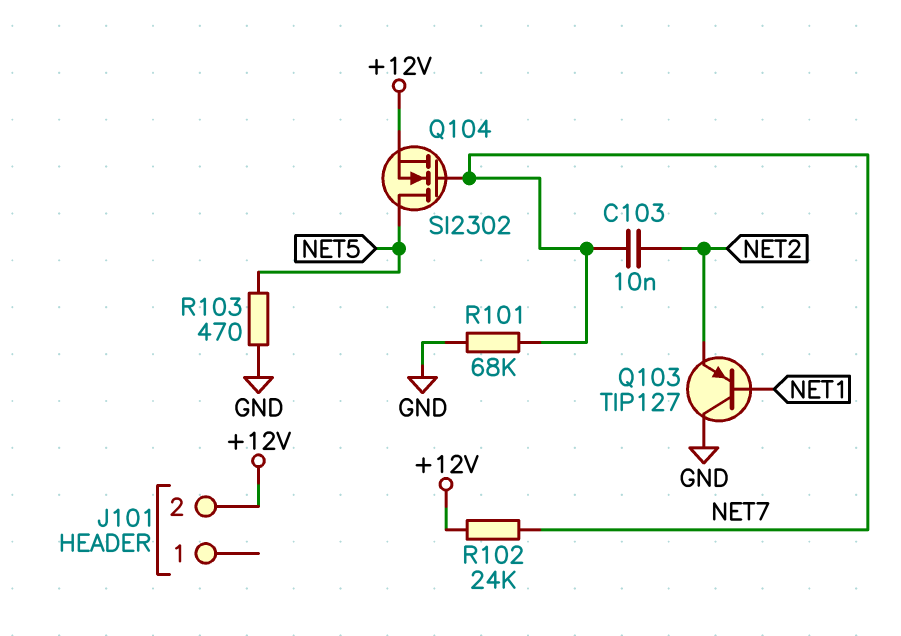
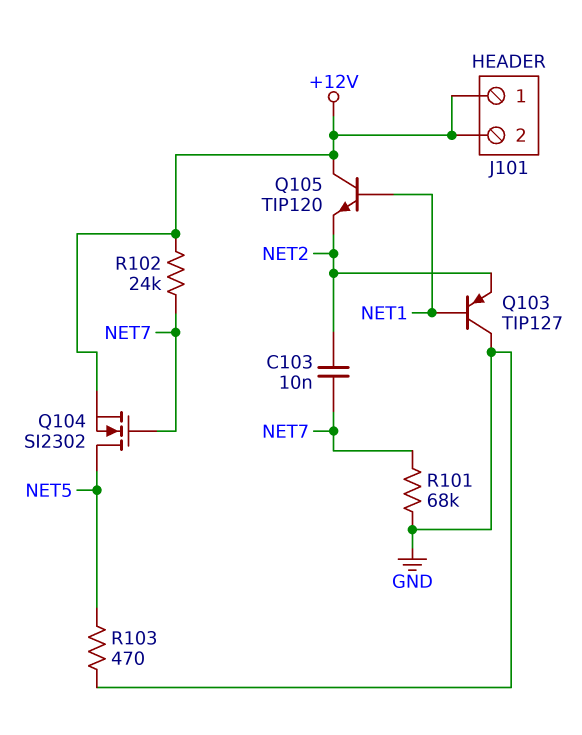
J101 pin 1: none -> +12V
Q105: none -> NPN TIP120 (B NET1, C +12V, E NET2)

